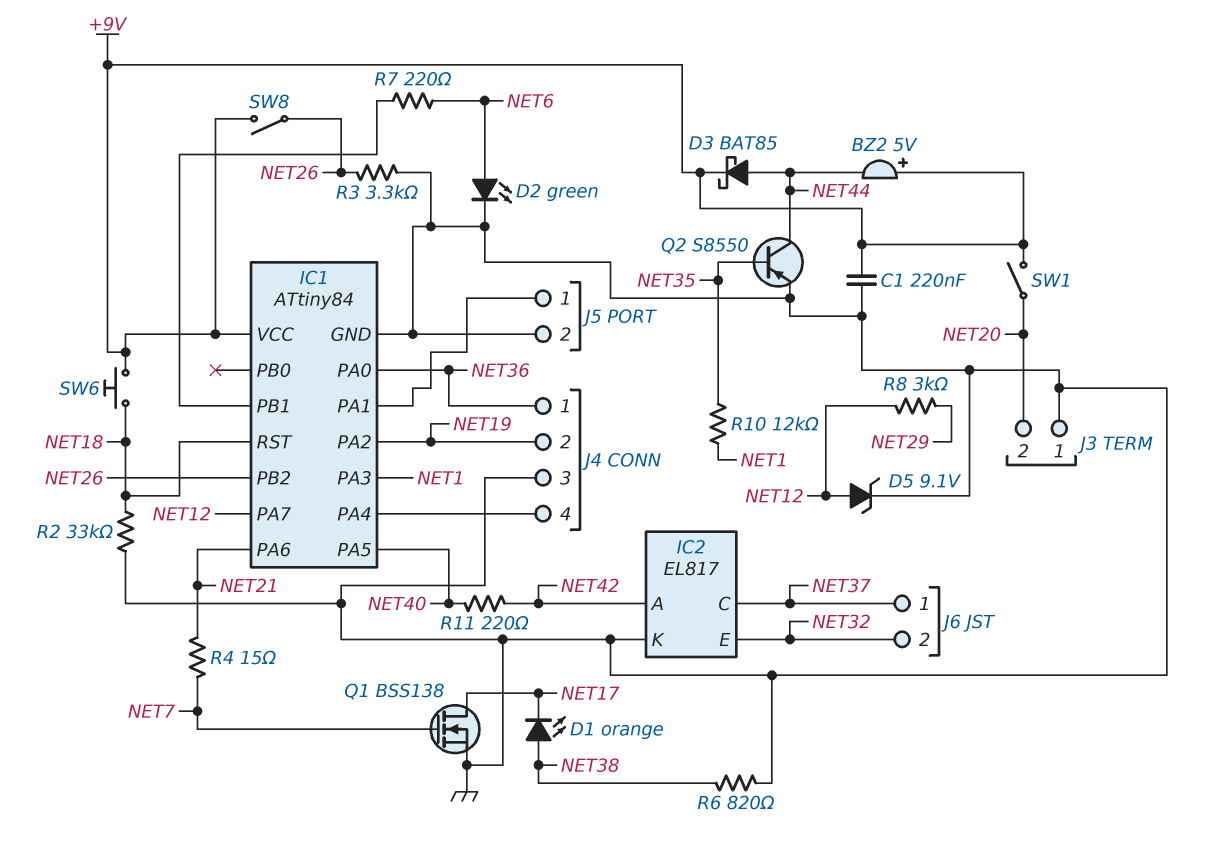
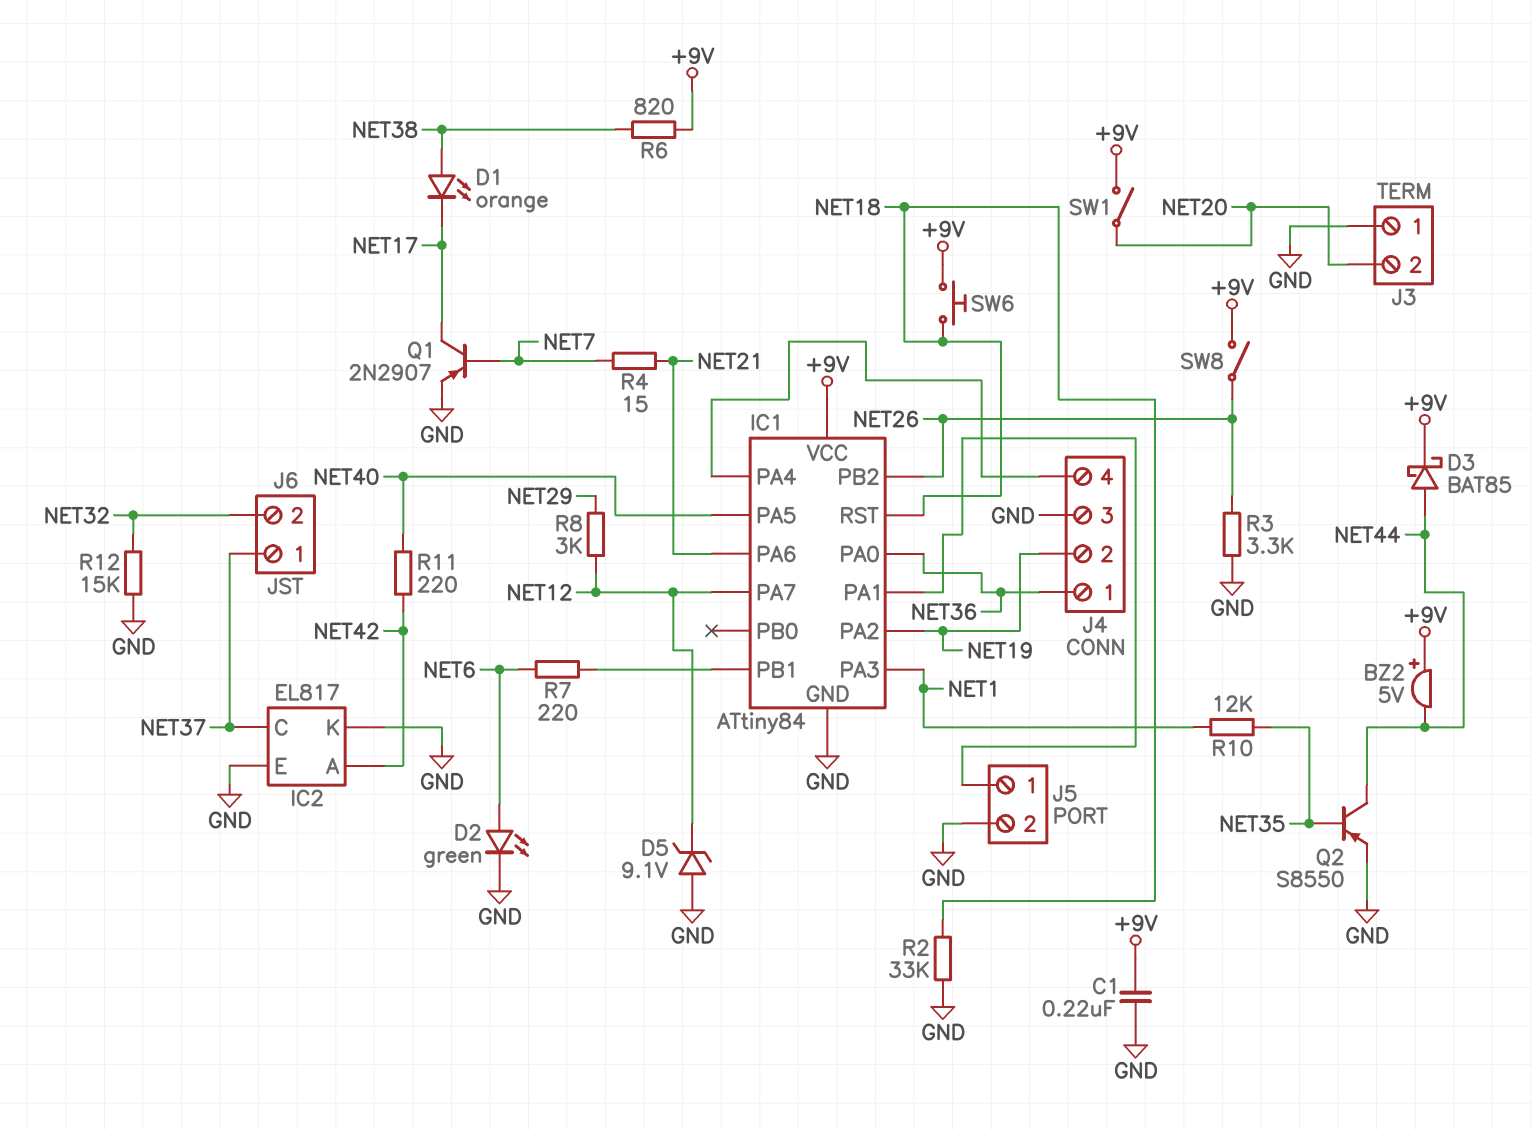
D5: zener 9.1V (A NET12, K GND) -> zener 9.1V (A GND, K NET12)
IC2 pin E: NET32 -> GND
Q1: NMOS BSS138 (G NET7, D NET17, S GND) -> PNP 2N2907 (B NET7, C NET17, E GND)
R6: 820 (GND, NET38) -> 820 (+9V, NET38)
R12: none -> 15k (GND, NET32)

